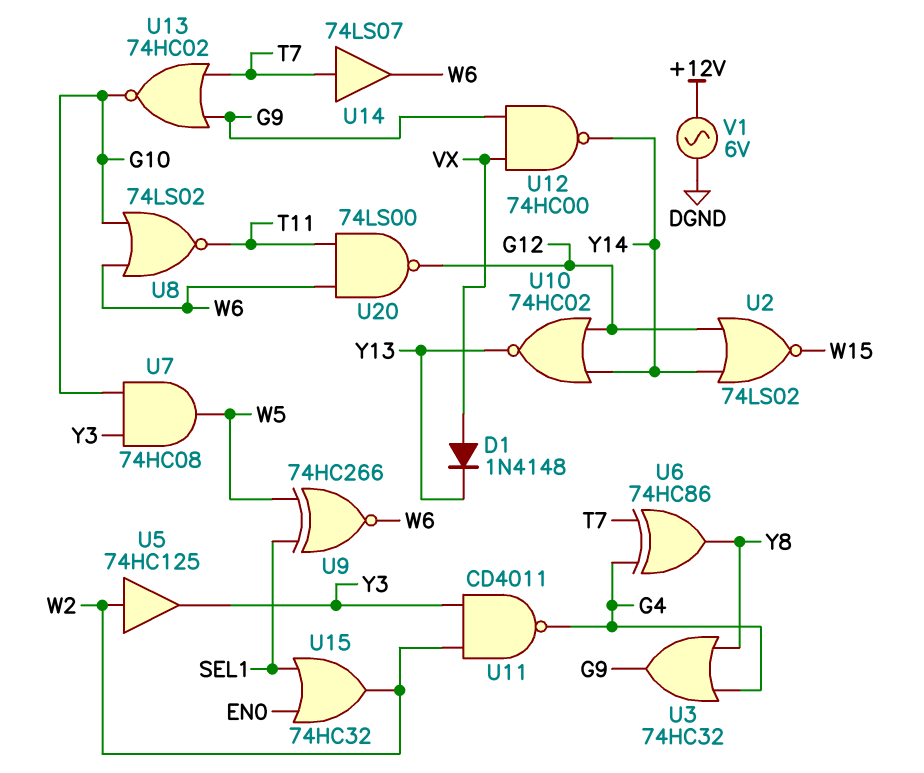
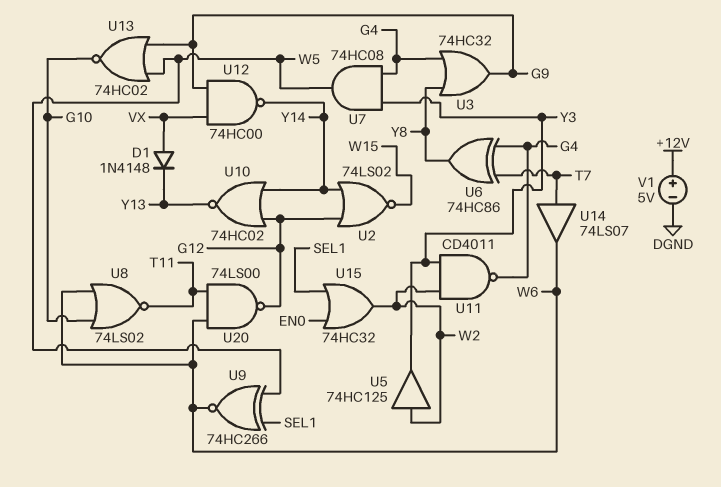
U7: AND 74HC08 (in G10, in Y3, out W5) -> AND 74HC08 (in G4, in Y3, out W5)
U13: NOR 74HC02 (in G9, in T7, out G10) -> NOR 74HC02 (in G9, in W5, out G10)
V1: AC 6V (+12V, DGND) -> 5V (plus +12V, minus DGND)

